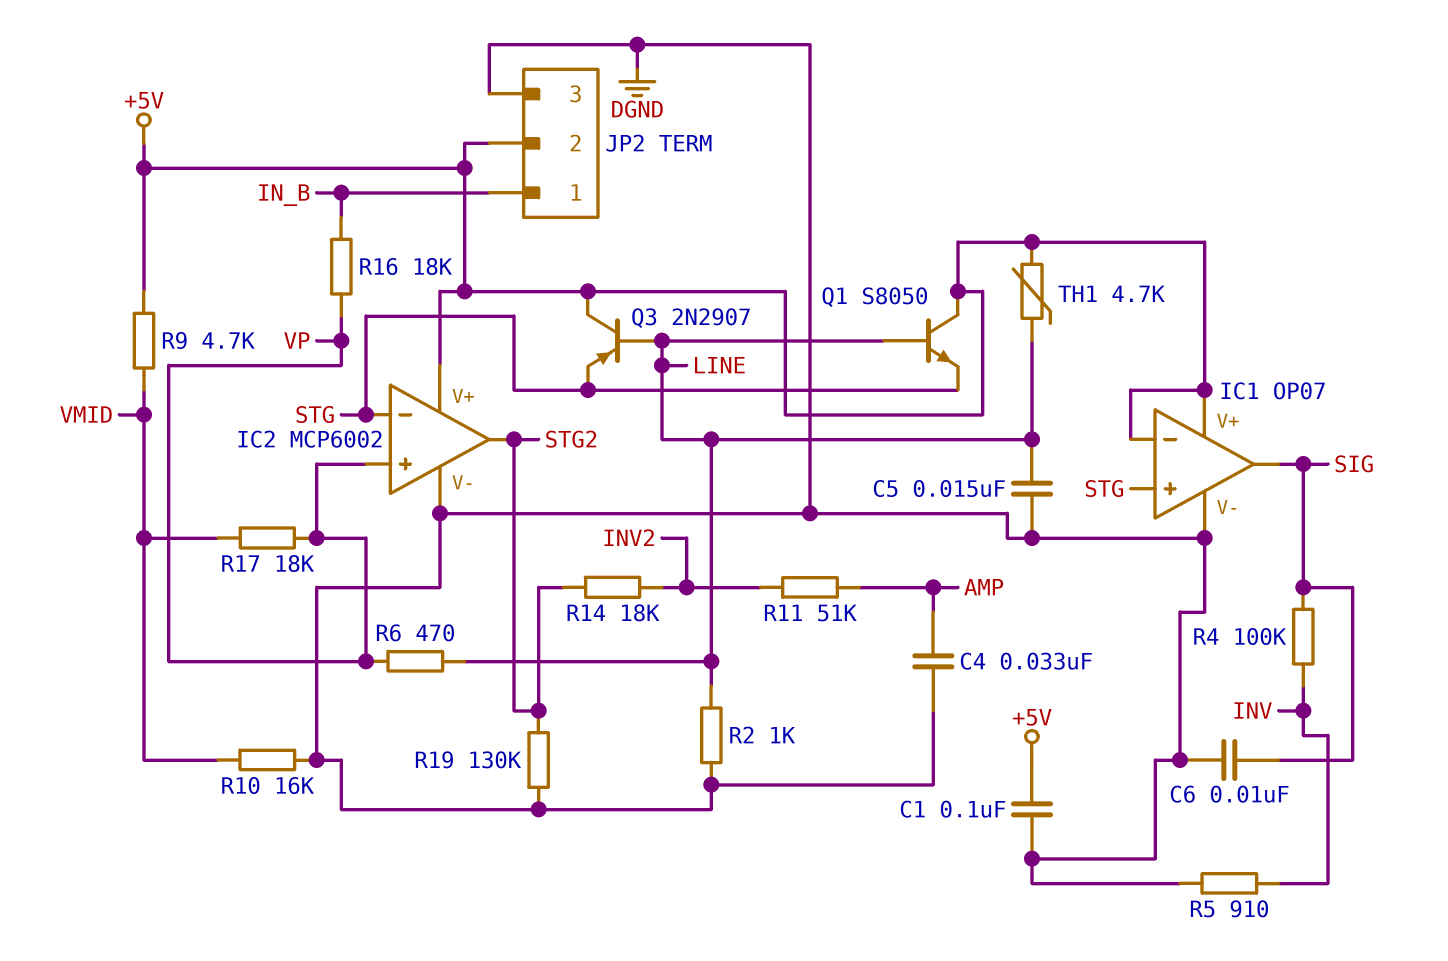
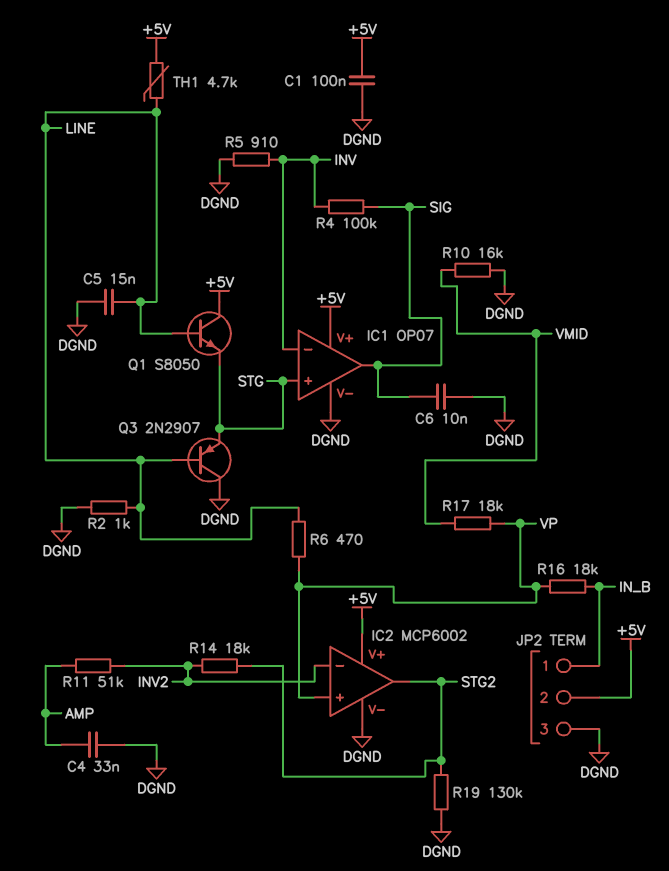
IC1 pin in-: +5V -> INV
IC2 pin in-: STG -> INV2
Q3: PNP 2N2907 (B LINE, C +5V, E STG) -> PNP 2N2907 (B LINE, C DGND, E STG)
R9: 4.7k (+5V, VMID) -> none

